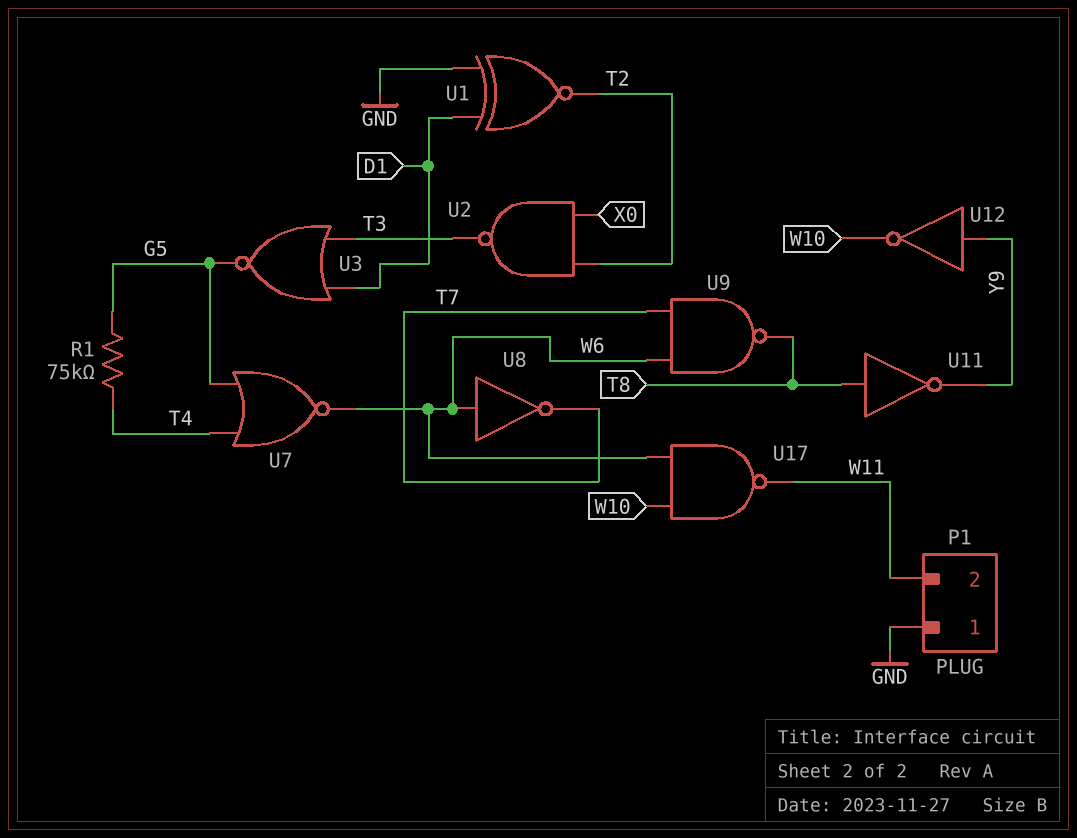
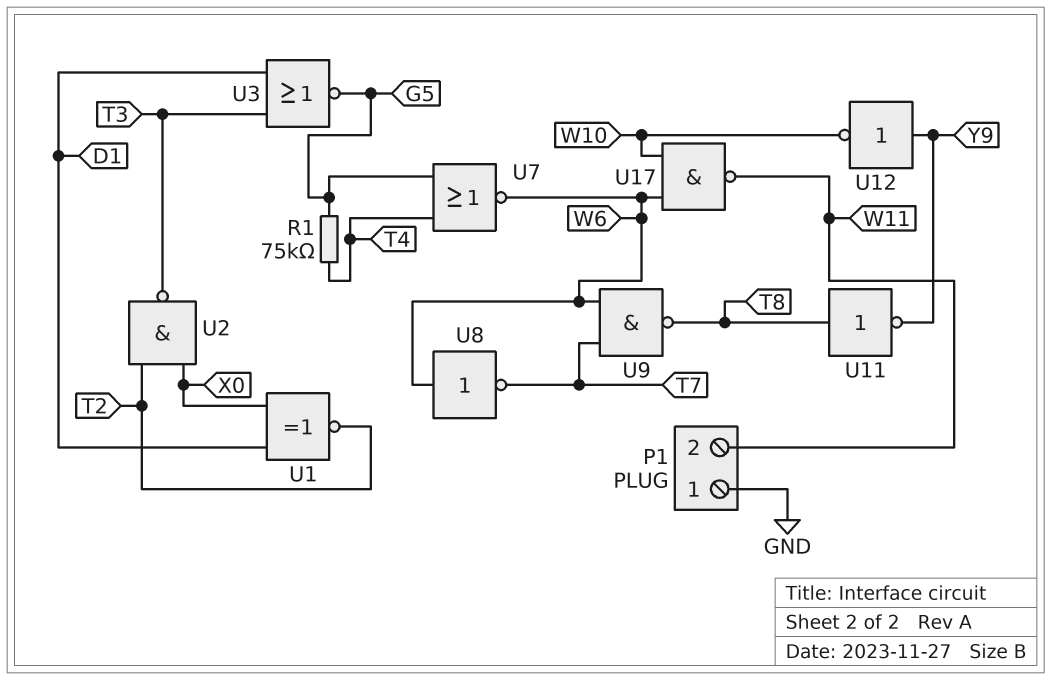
U1: XNOR (in D1, in GND, out T2) -> XNOR (in D1, in X0, out T2)

